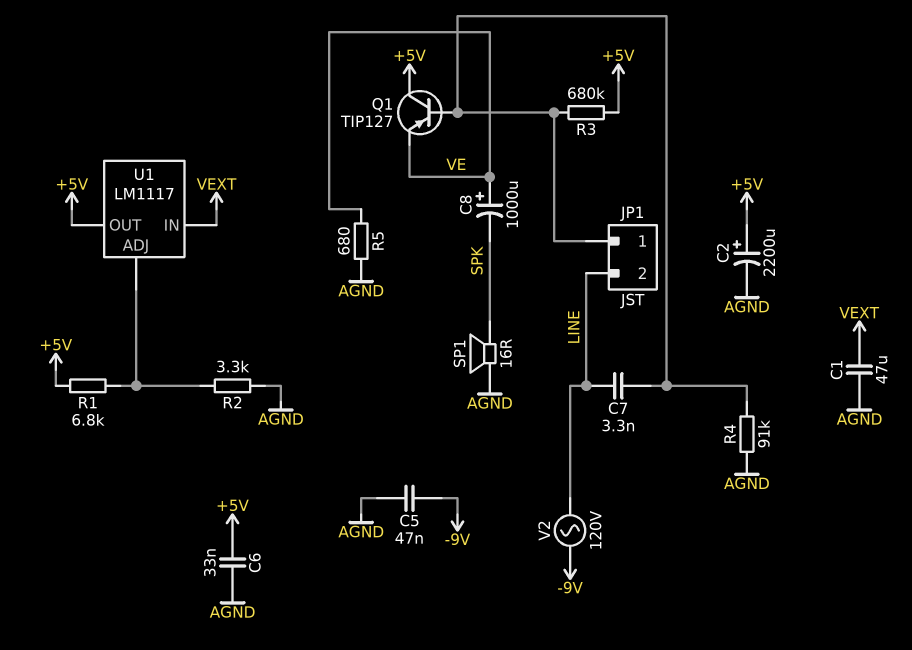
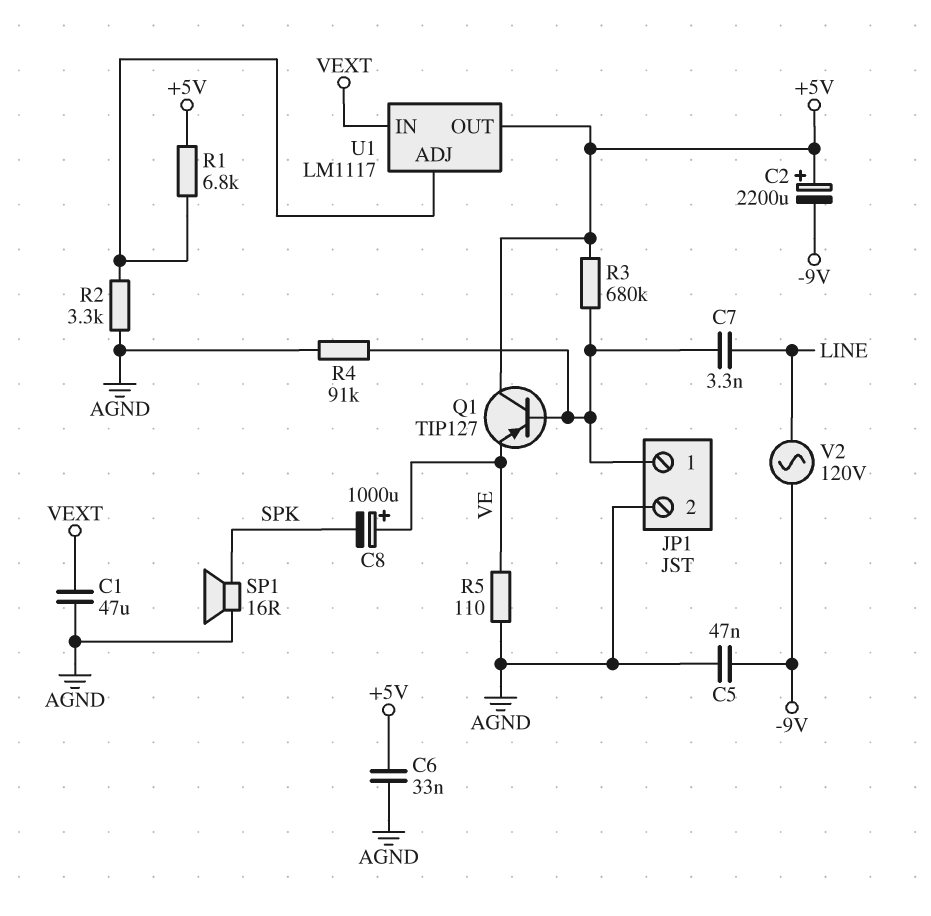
C2: 2200uF (plus +5V, minus AGND) -> 2200uF (plus +5V, minus -9V)
JP1 pin 2: LINE -> AGND
R5: 680 (AGND, VE) -> 110 (AGND, VE)

